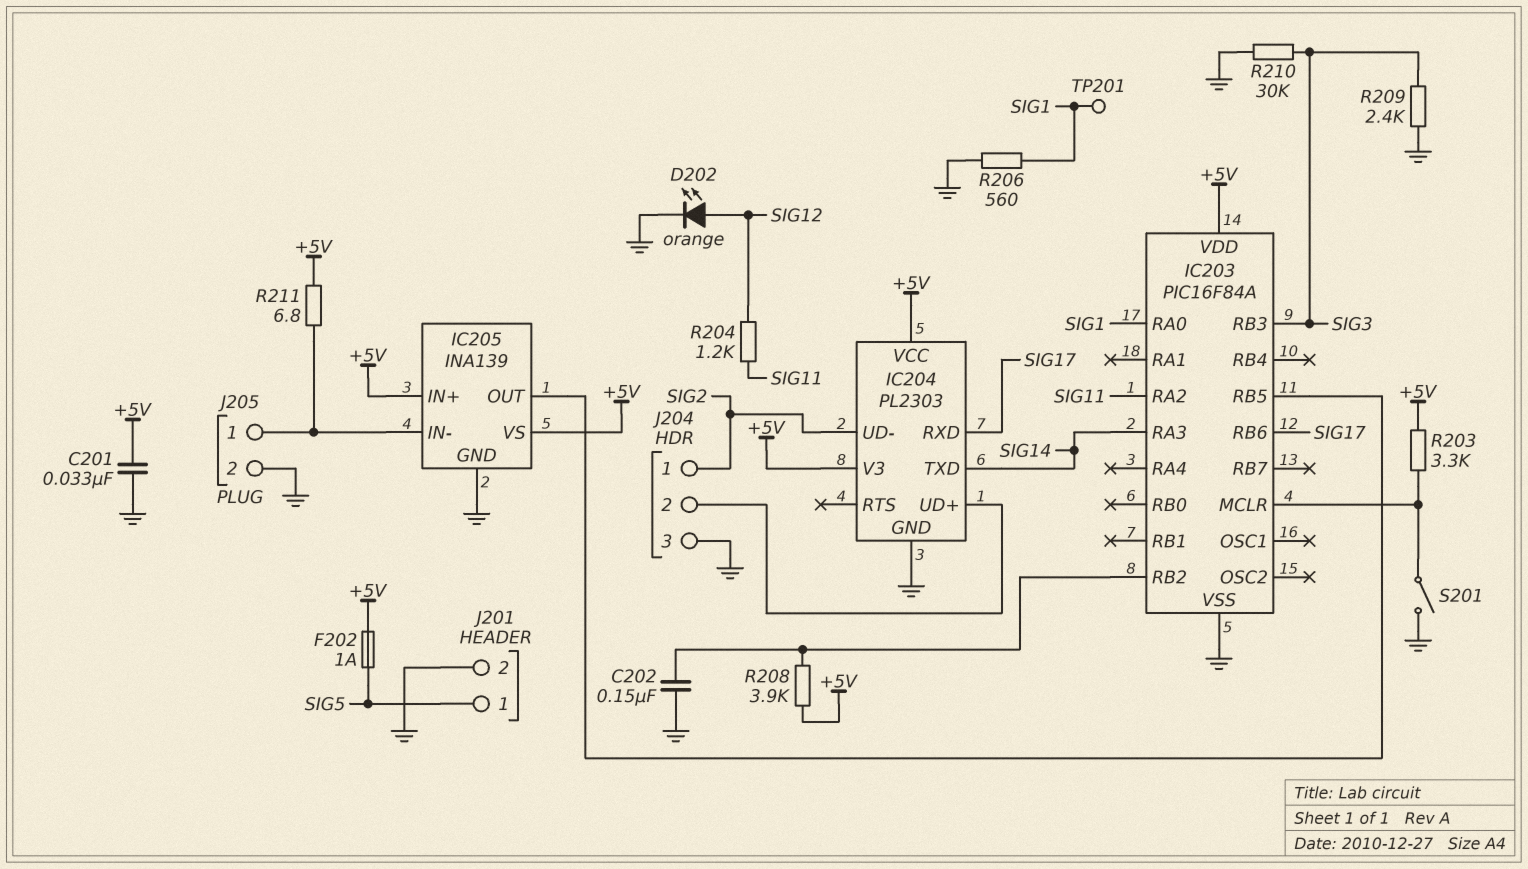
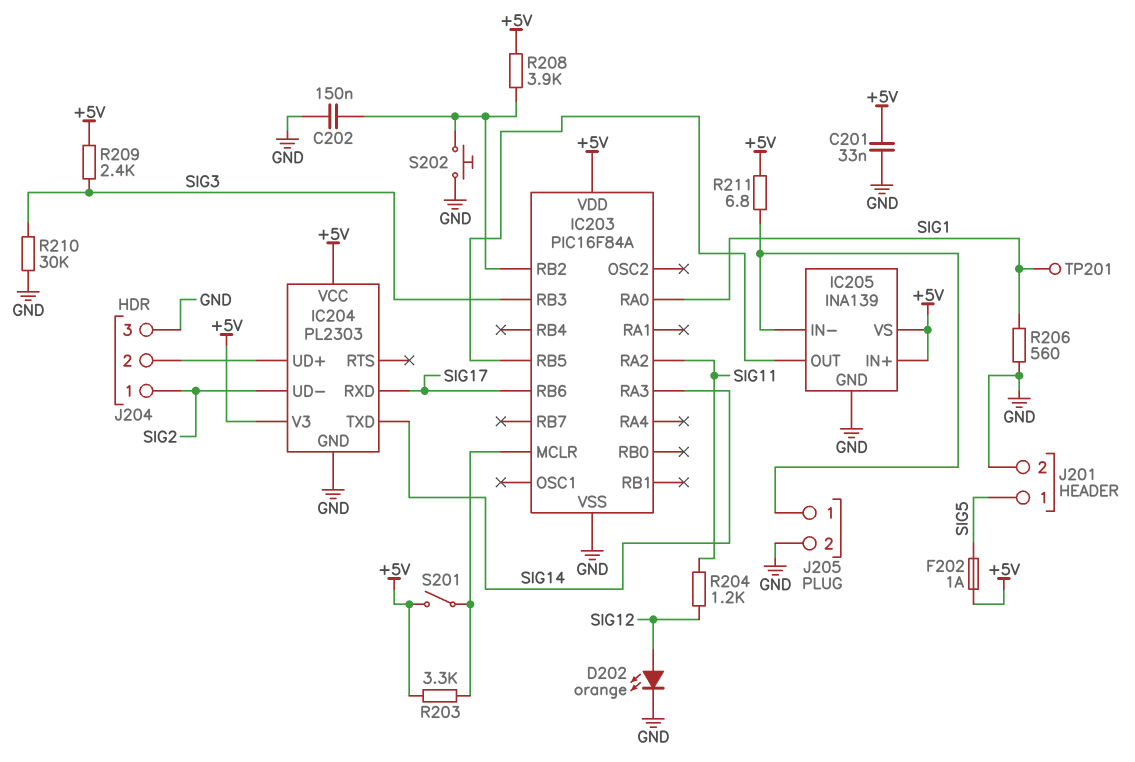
R209: 2.4k (GND, SIG3) -> 2.4k (+5V, SIG3)
S201: switch (GND, IC203/MCLR) -> switch (+5V, IC203/MCLR)
S202: none -> button (GND, IC203/RB2)

